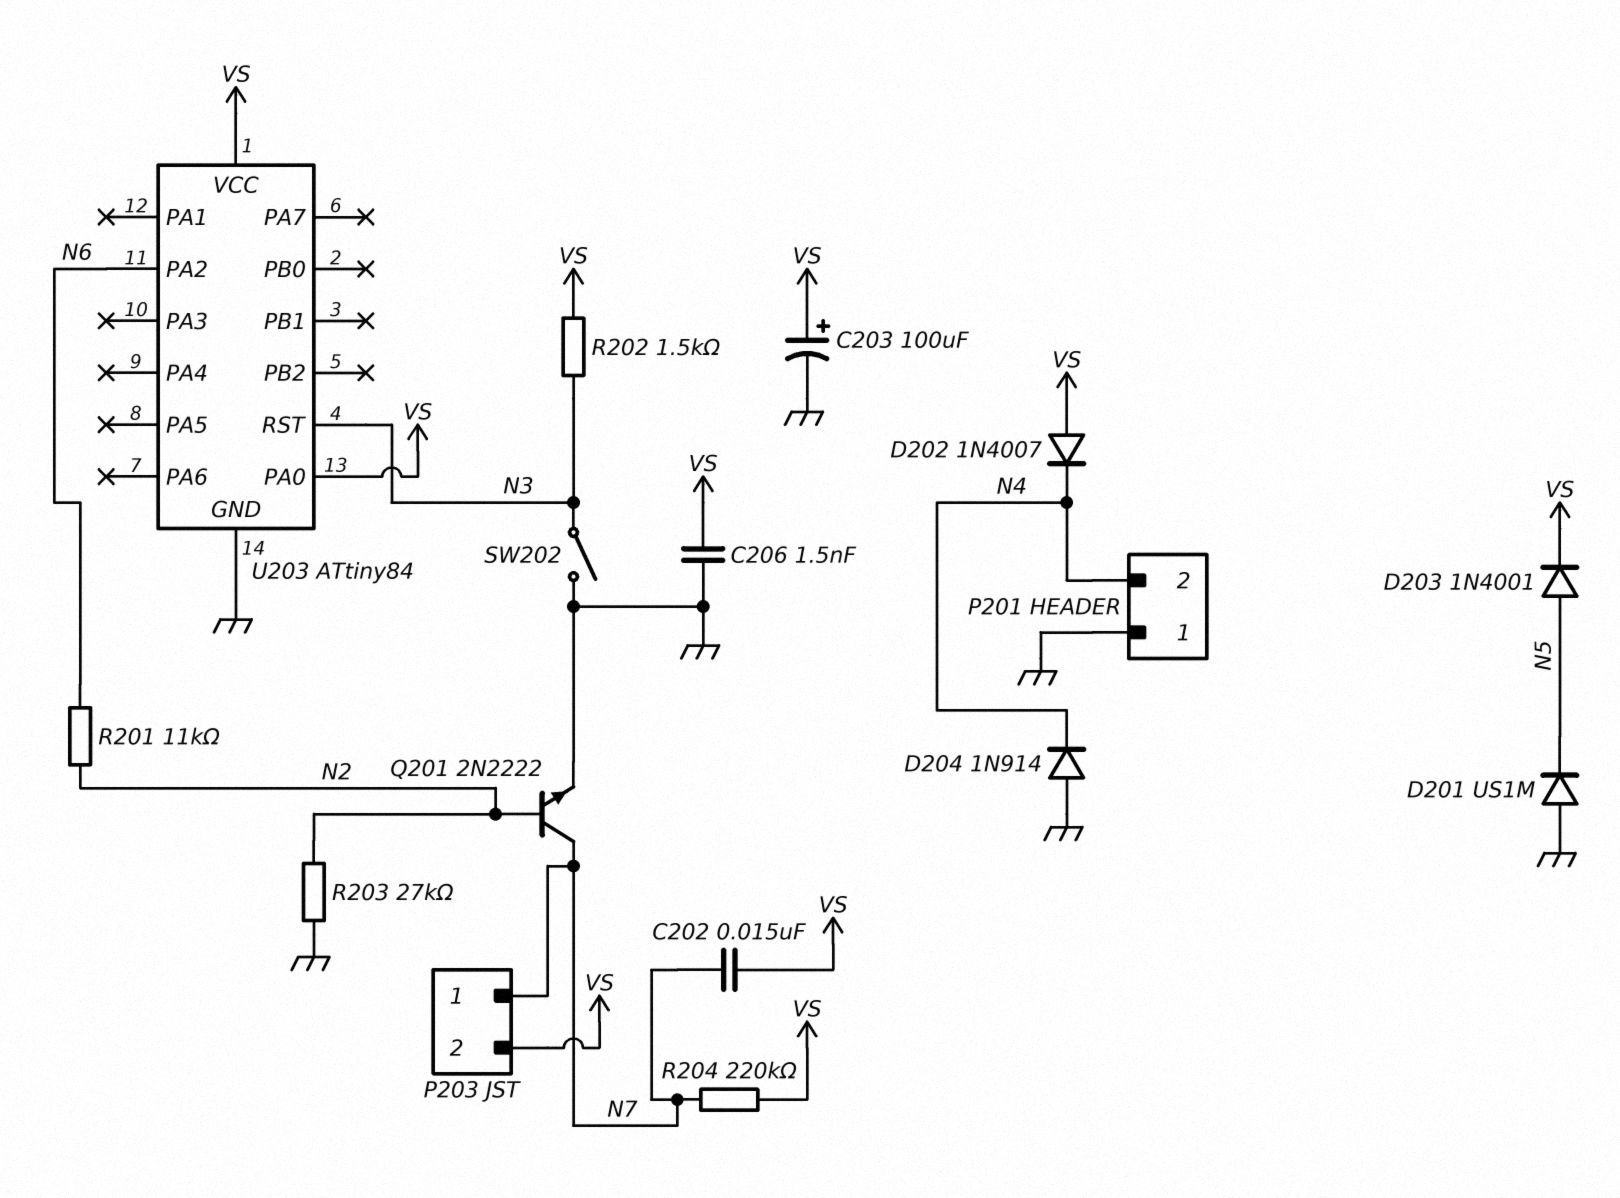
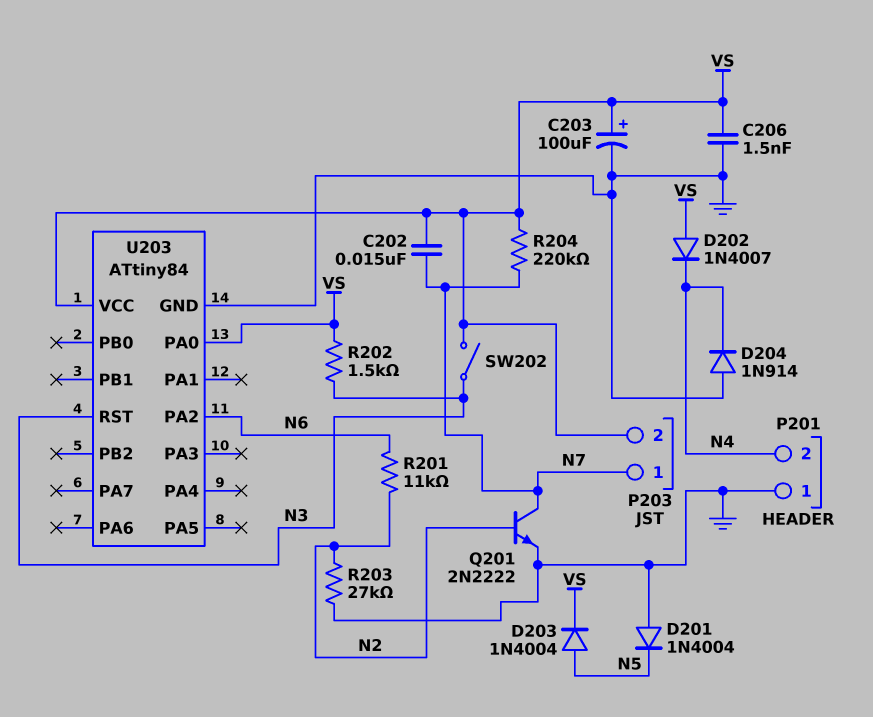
D201: diode US1M (A GND, K N5) -> diode 1N4004 (A GND, K N5)
D203: diode 1N4001 (A N5, K VS) -> diode 1N4004 (A N5, K VS)
SW202: switch (GND, N3) -> switch (N3, VS)

